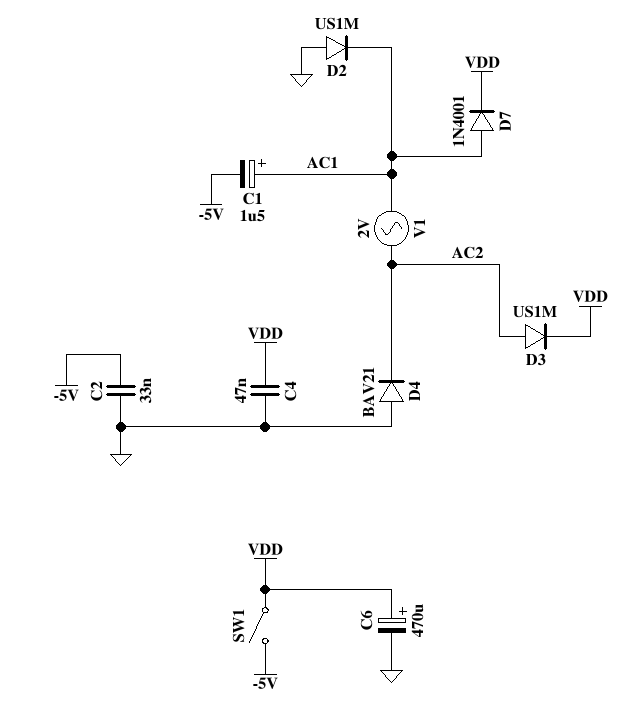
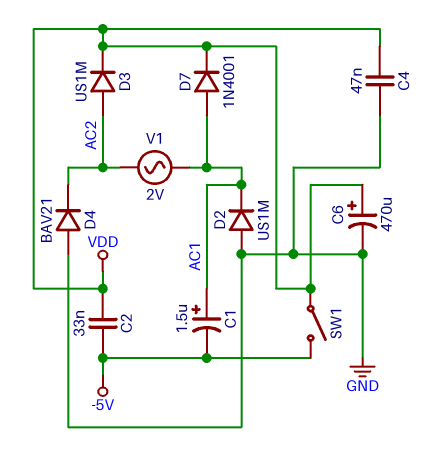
C2: 33nF (-5V, GND) -> 33nF (-5V, VDD)

